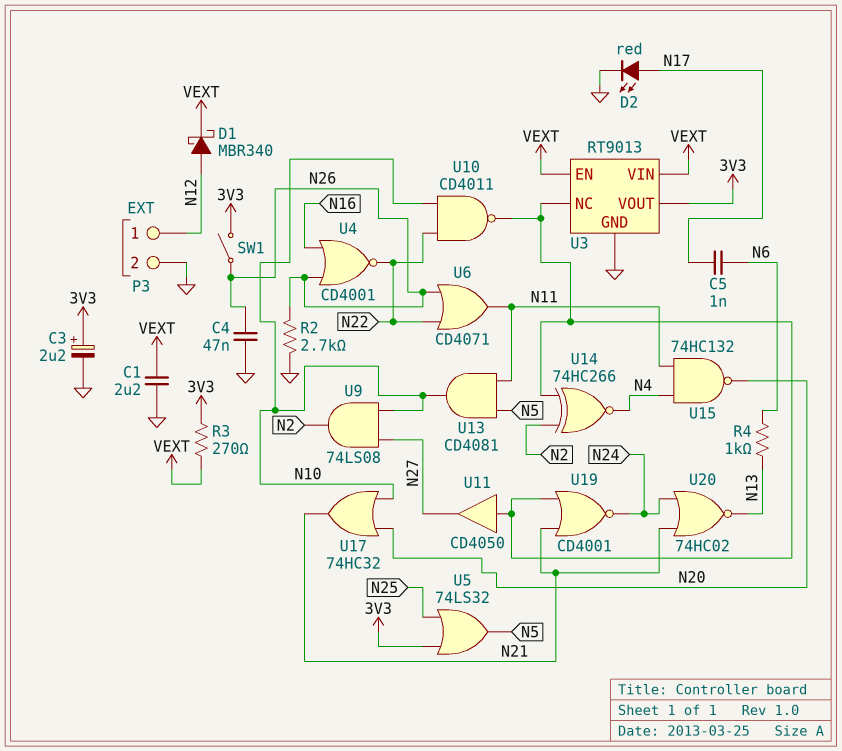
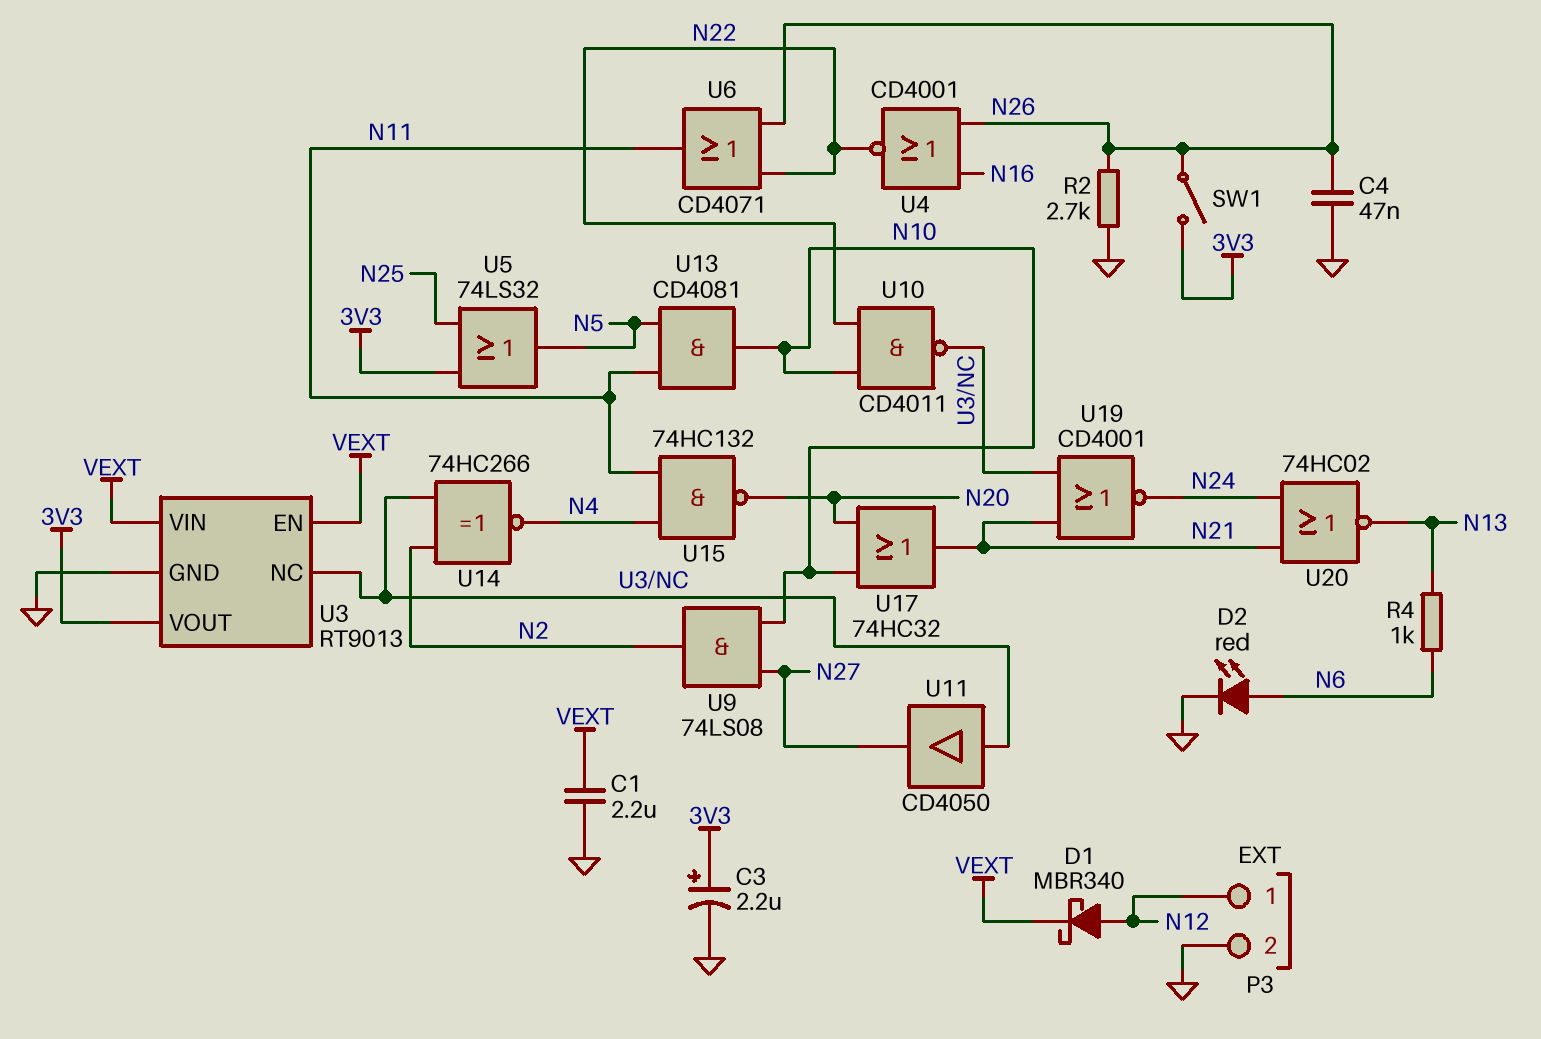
C5: 1nF (N6, N17) -> none
D2: LED red (A N17, K GND) -> LED red (A N6, K GND)
R3: 270 (3V3, VEXT) -> none

